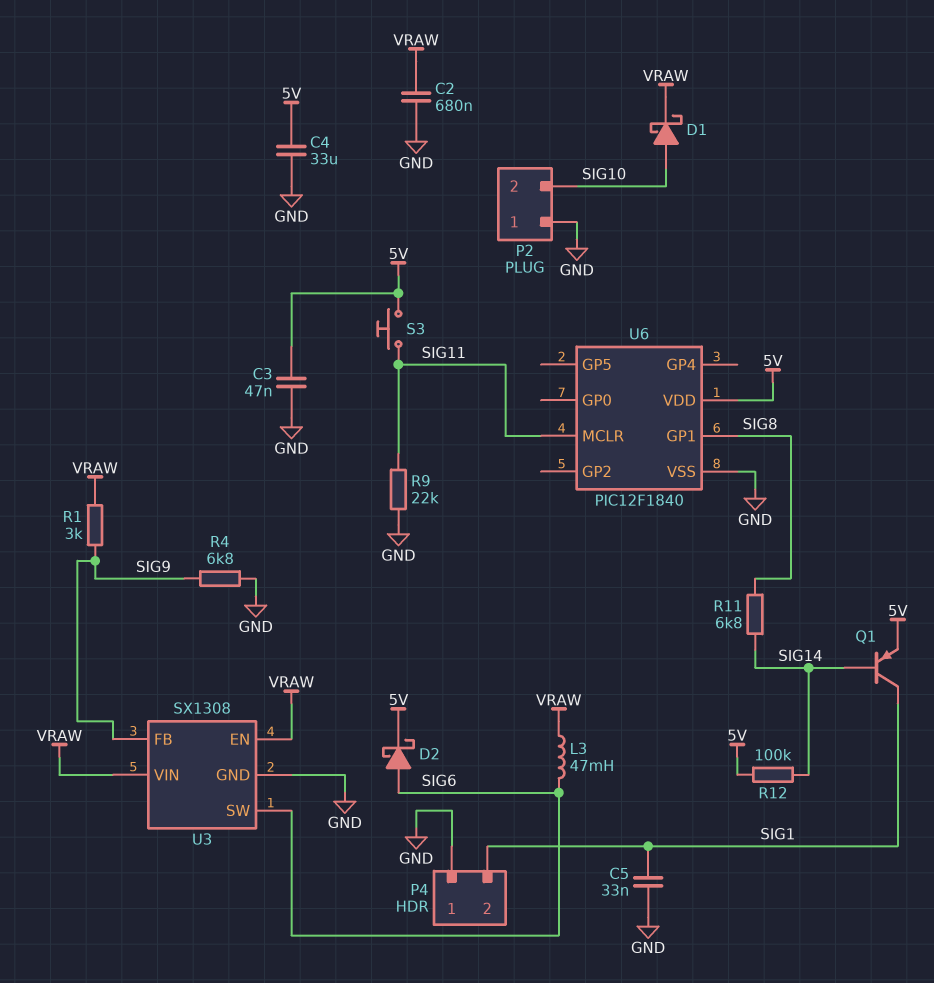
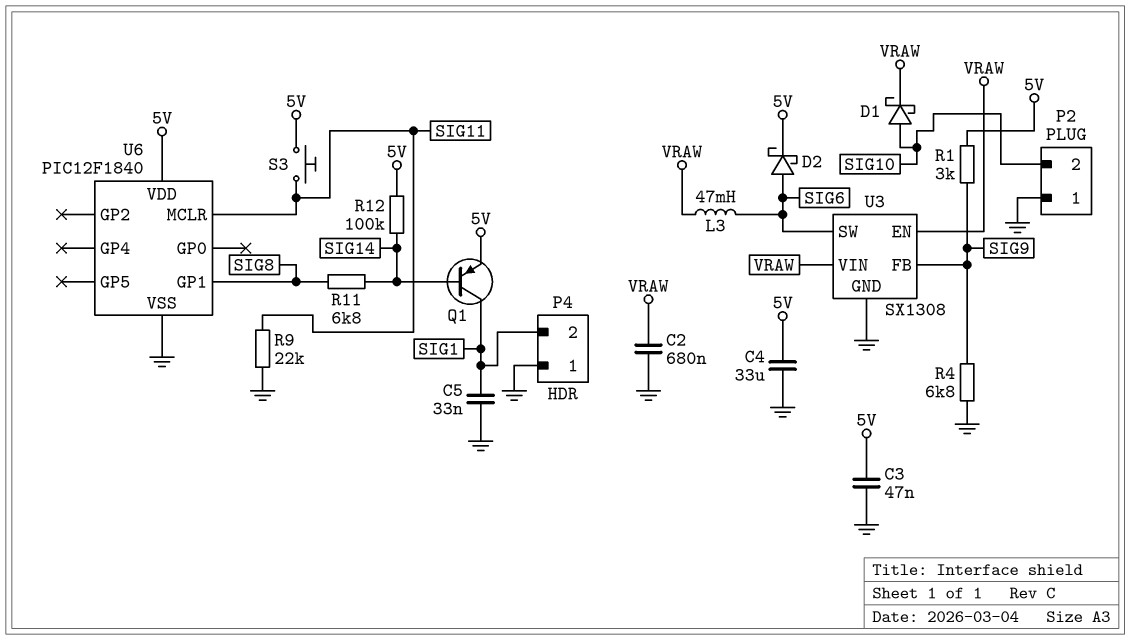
R1: 3k (SIG9, VRAW) -> 3k (5V, SIG9)

